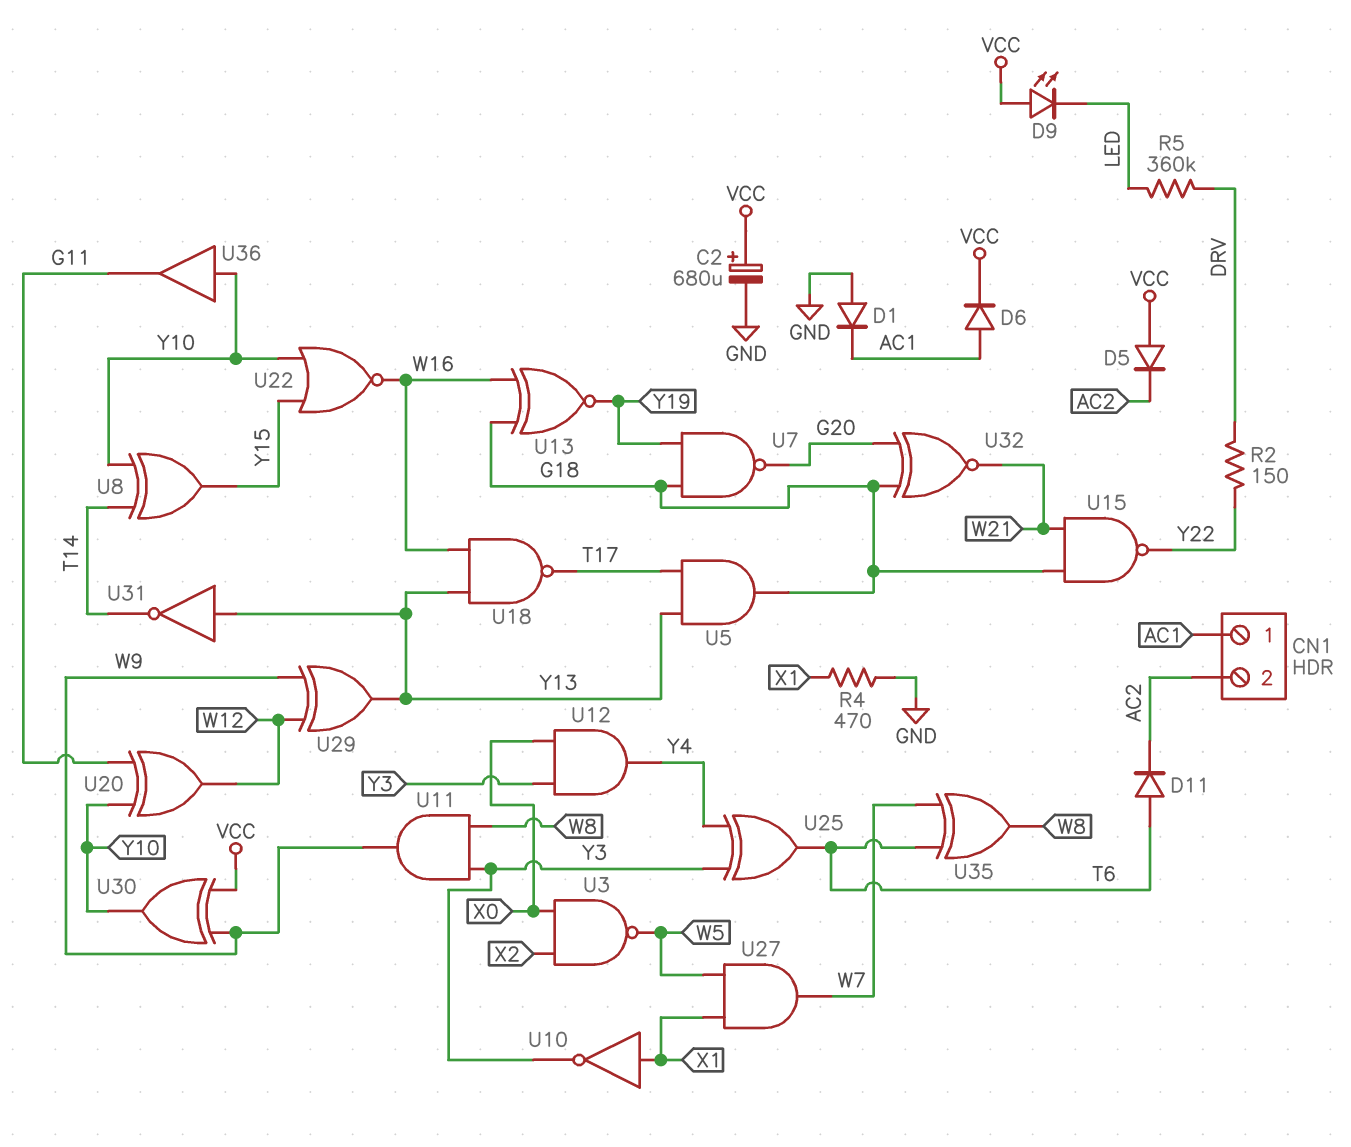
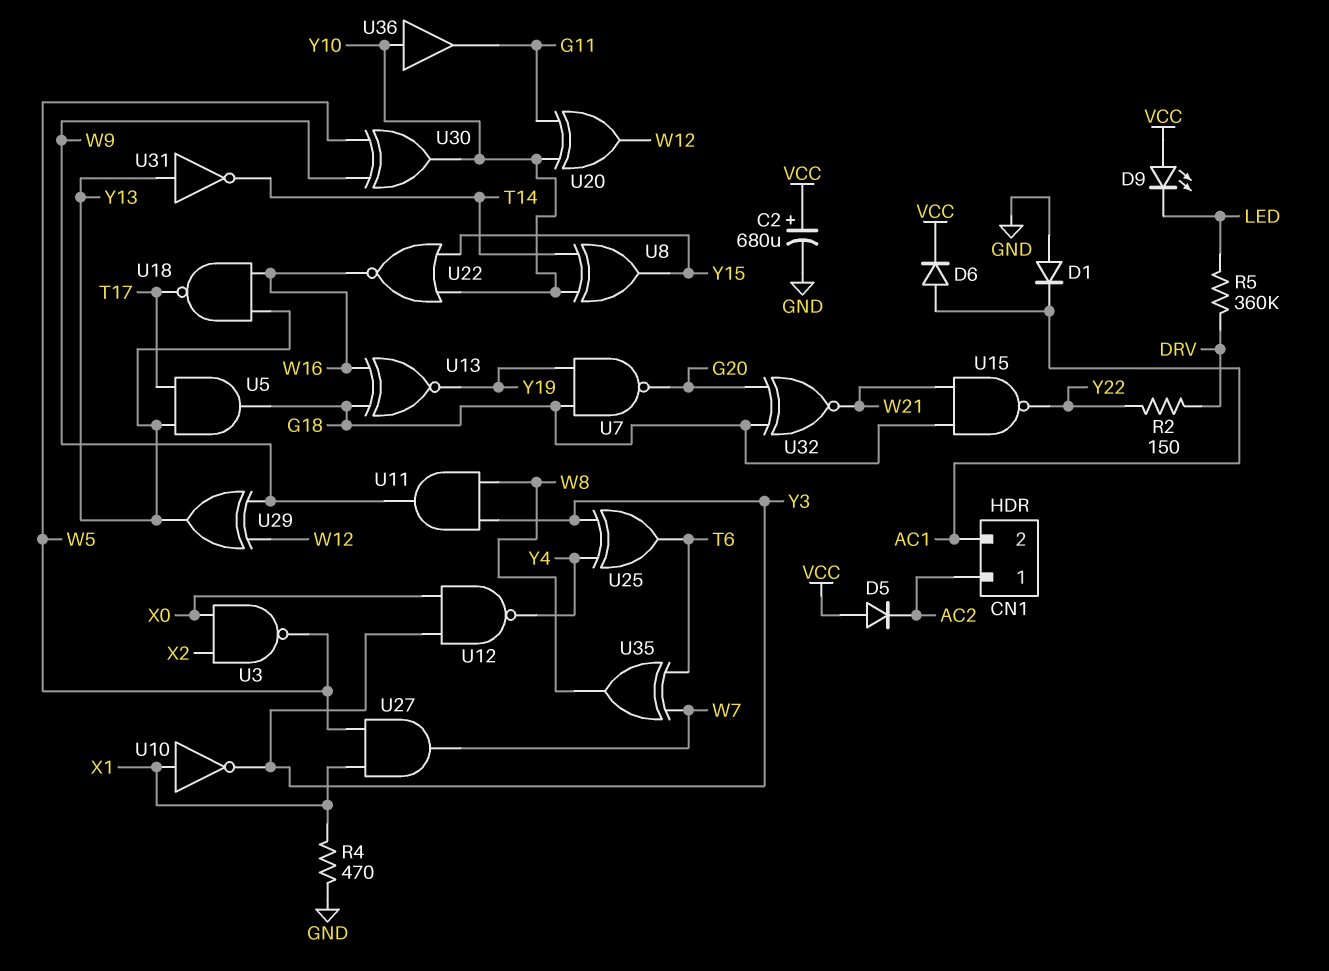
CN1 pin 1: AC1 -> AC2
CN1 pin 2: AC2 -> AC1
D11: diode (A T6, K AC2) -> none
U12: AND (in X0, in Y3, out Y4) -> NAND (in X0, in Y3, out Y4)
U30: XOR (in VCC, in W9, out Y10) -> XOR (in W5, in W9, out Y10)

